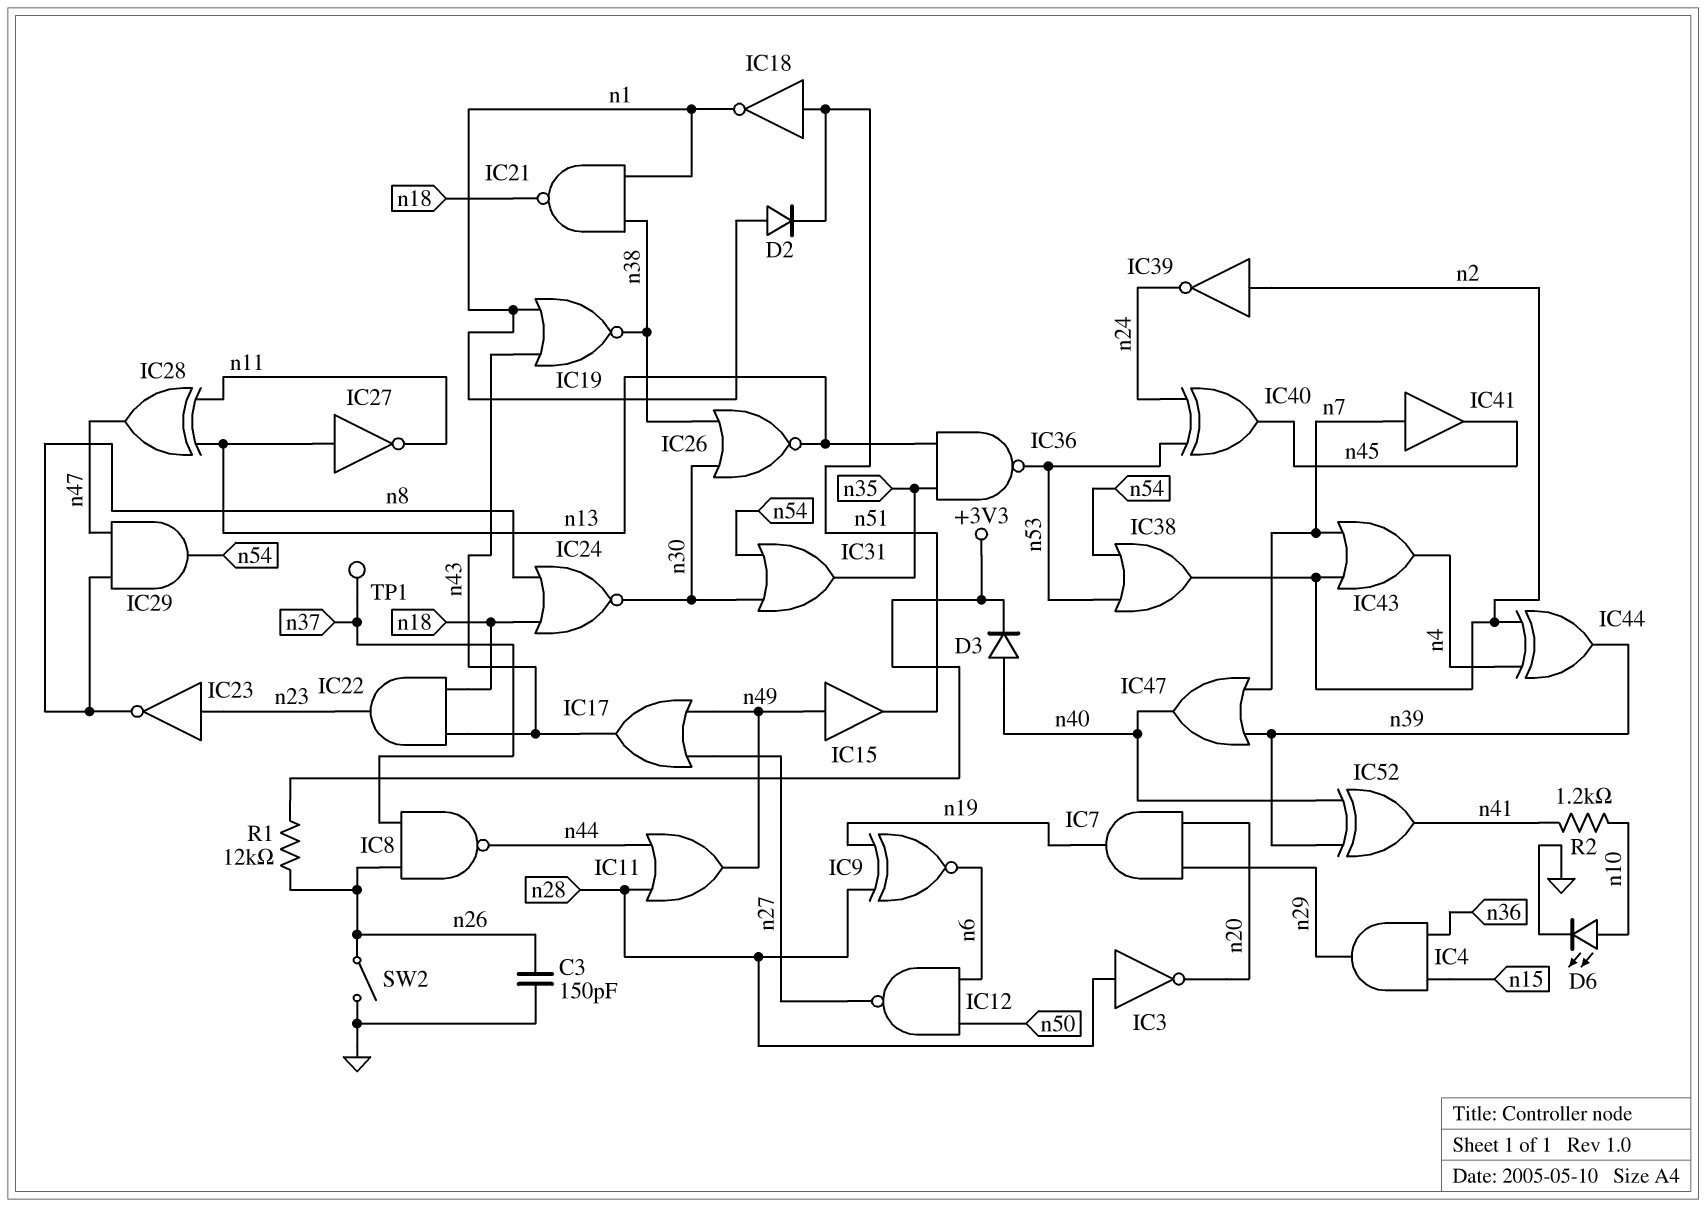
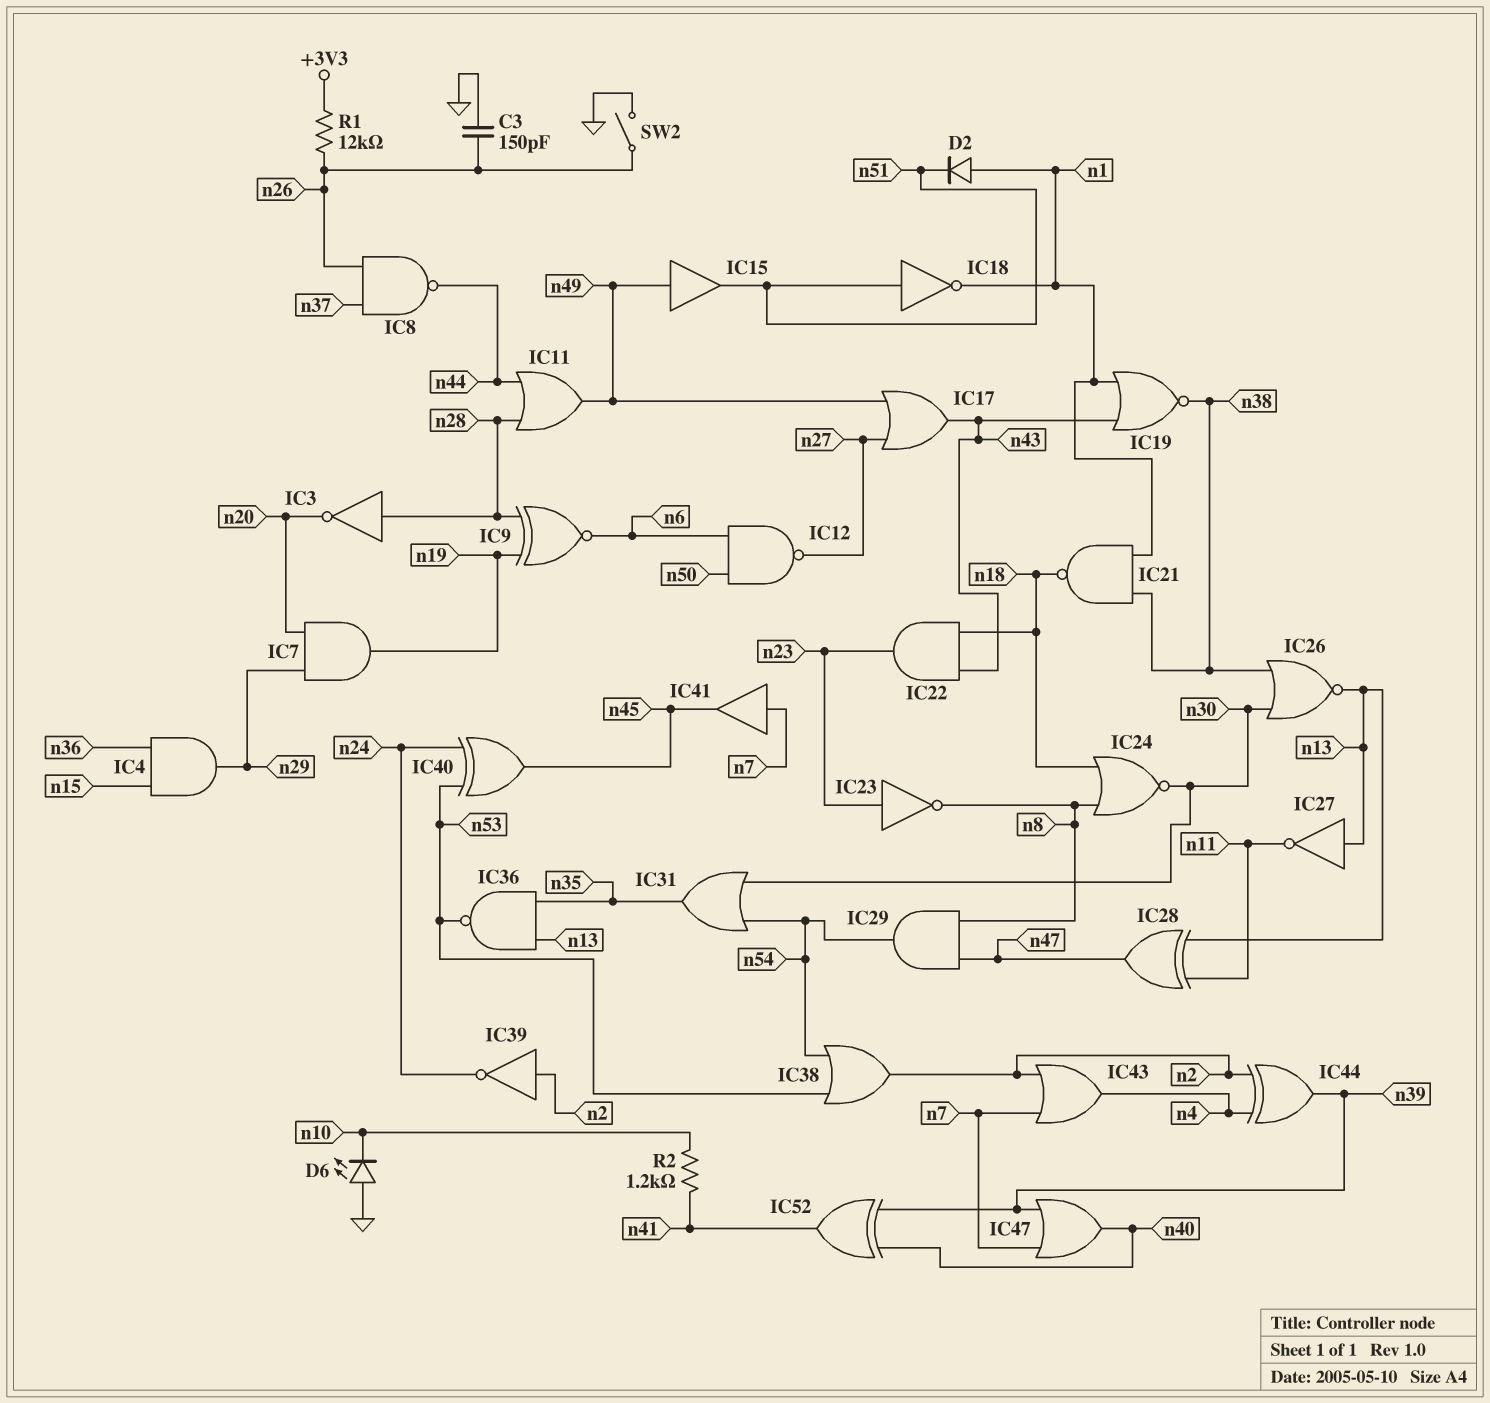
D3: diode (A n40, K +3V3) -> none
D6: LED (A n10, K GND) -> LED (A GND, K n10)
TP1: test point (n37) -> none

